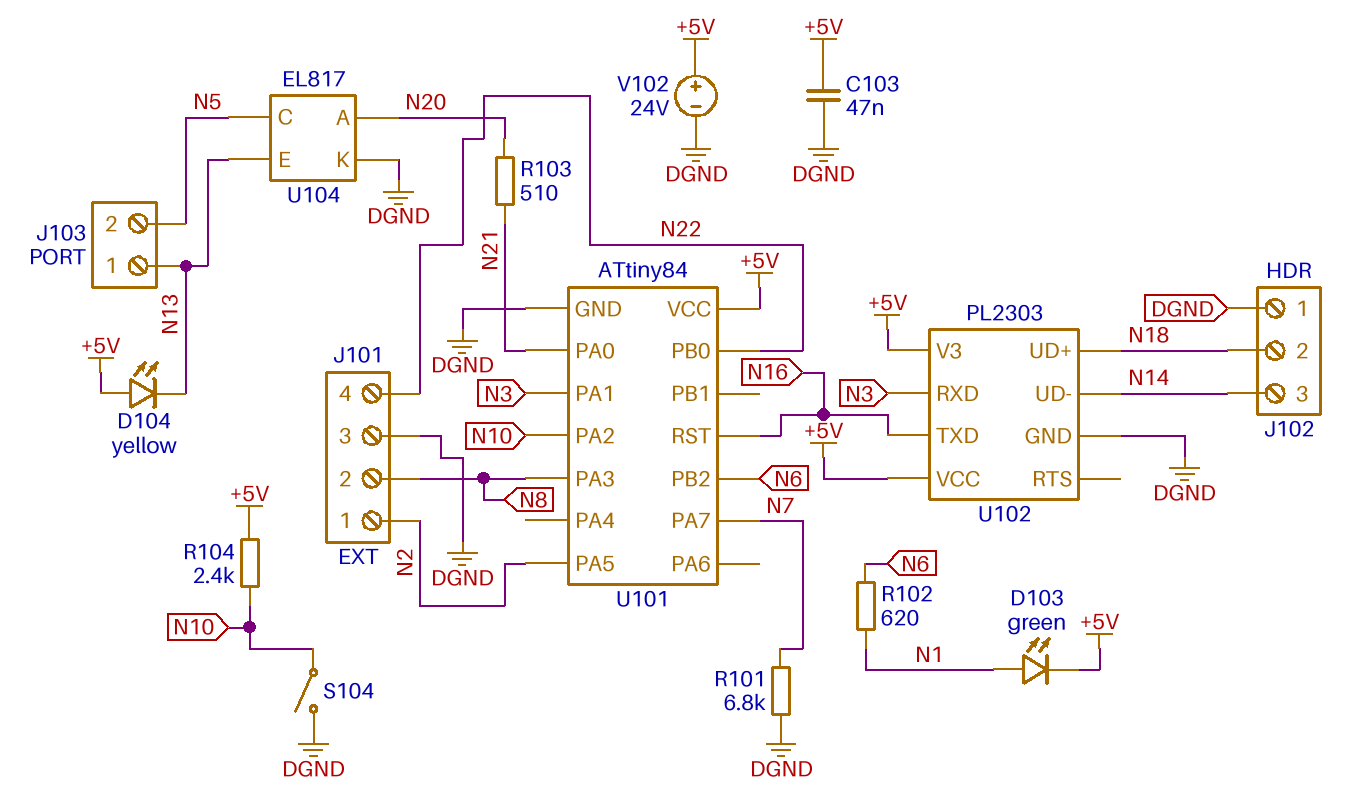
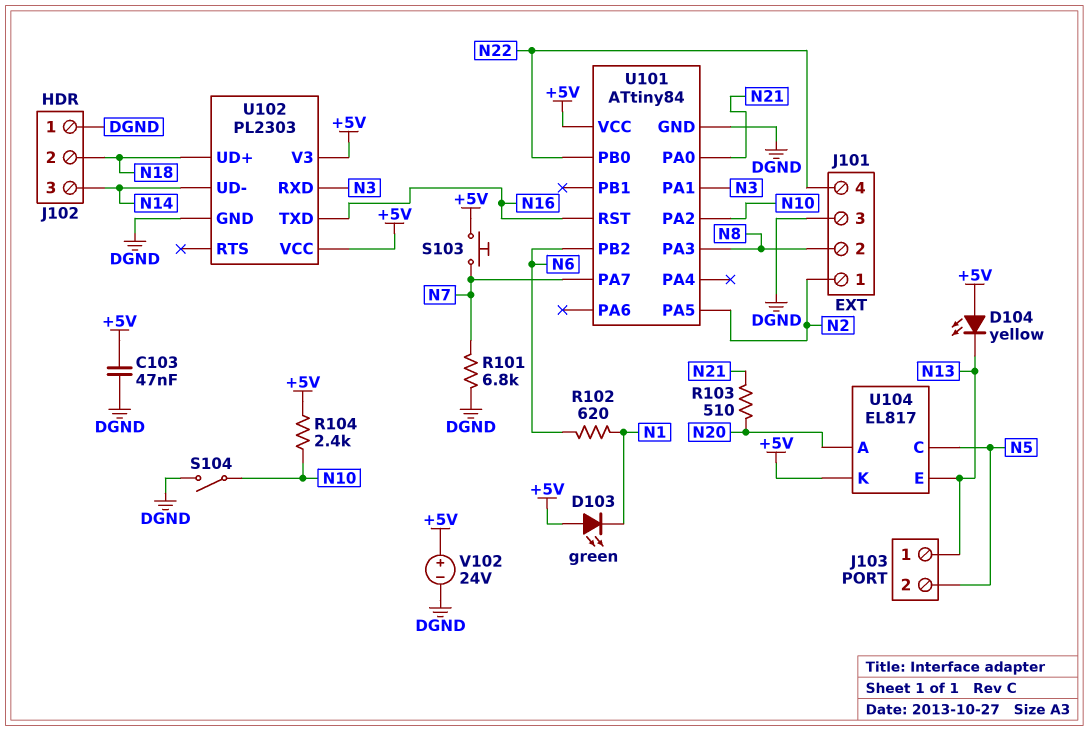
D103: LED green (A N1, K +5V) -> LED green (A +5V, K N1)
S103: none -> button (+5V, N7)
U104 pin K: DGND -> +5V

